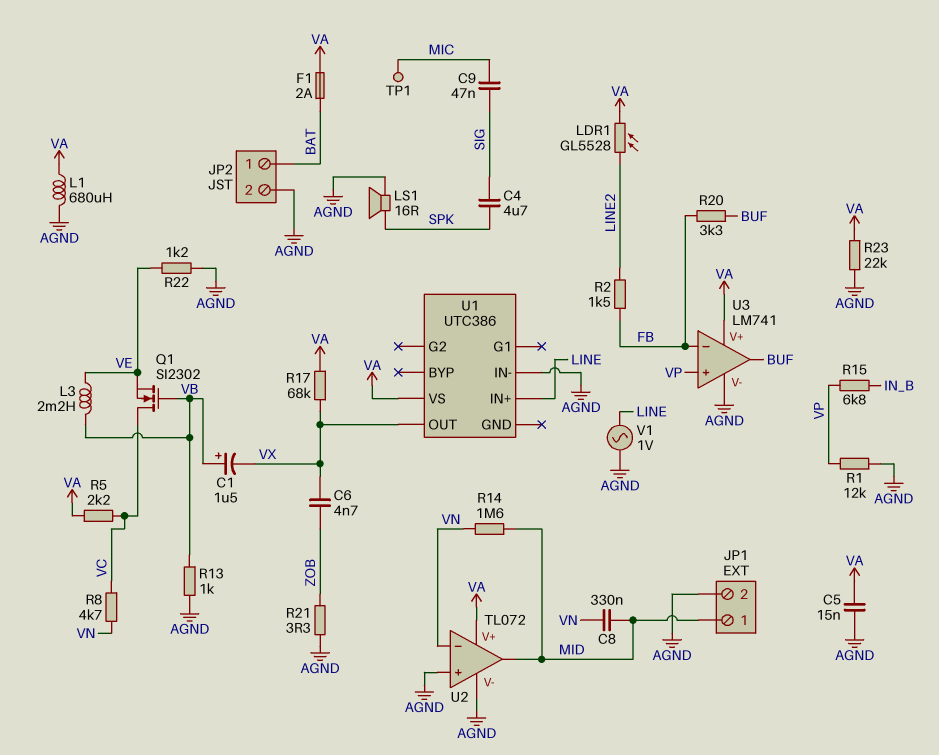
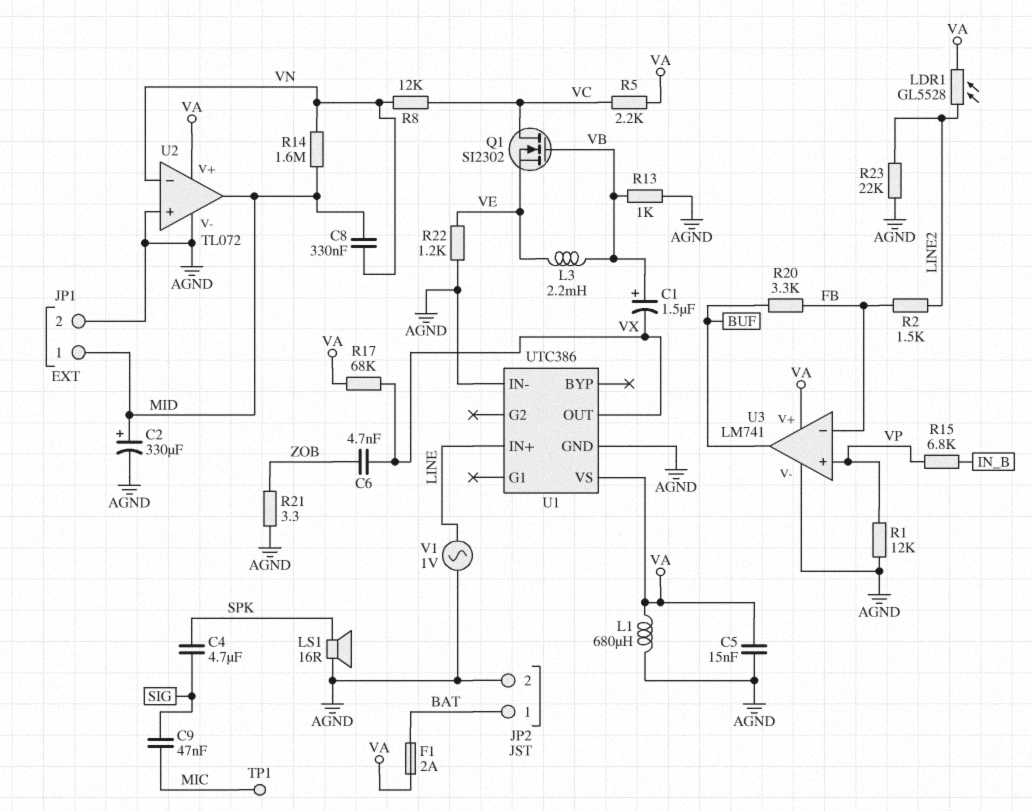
C2: none -> 330uF (plus MID, minus AGND)
R8: 4.7k (VC, VN) -> 12k (VC, VN)
R23: 22k (AGND, VA) -> 22k (AGND, LINE2)
U1 pin GND: none -> AGND

